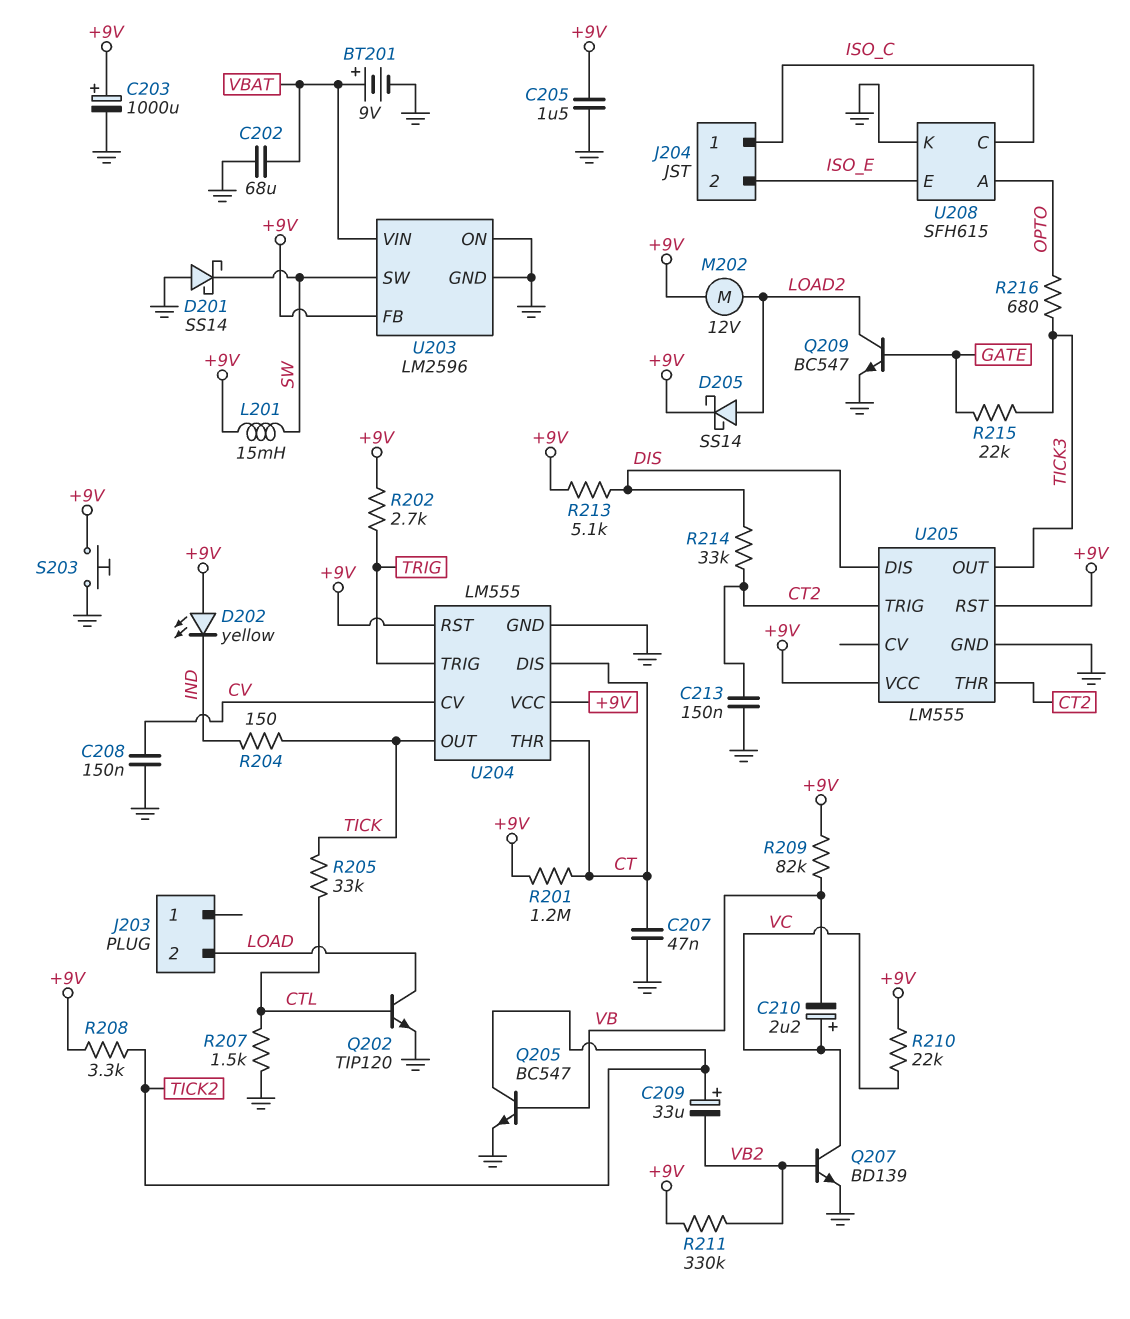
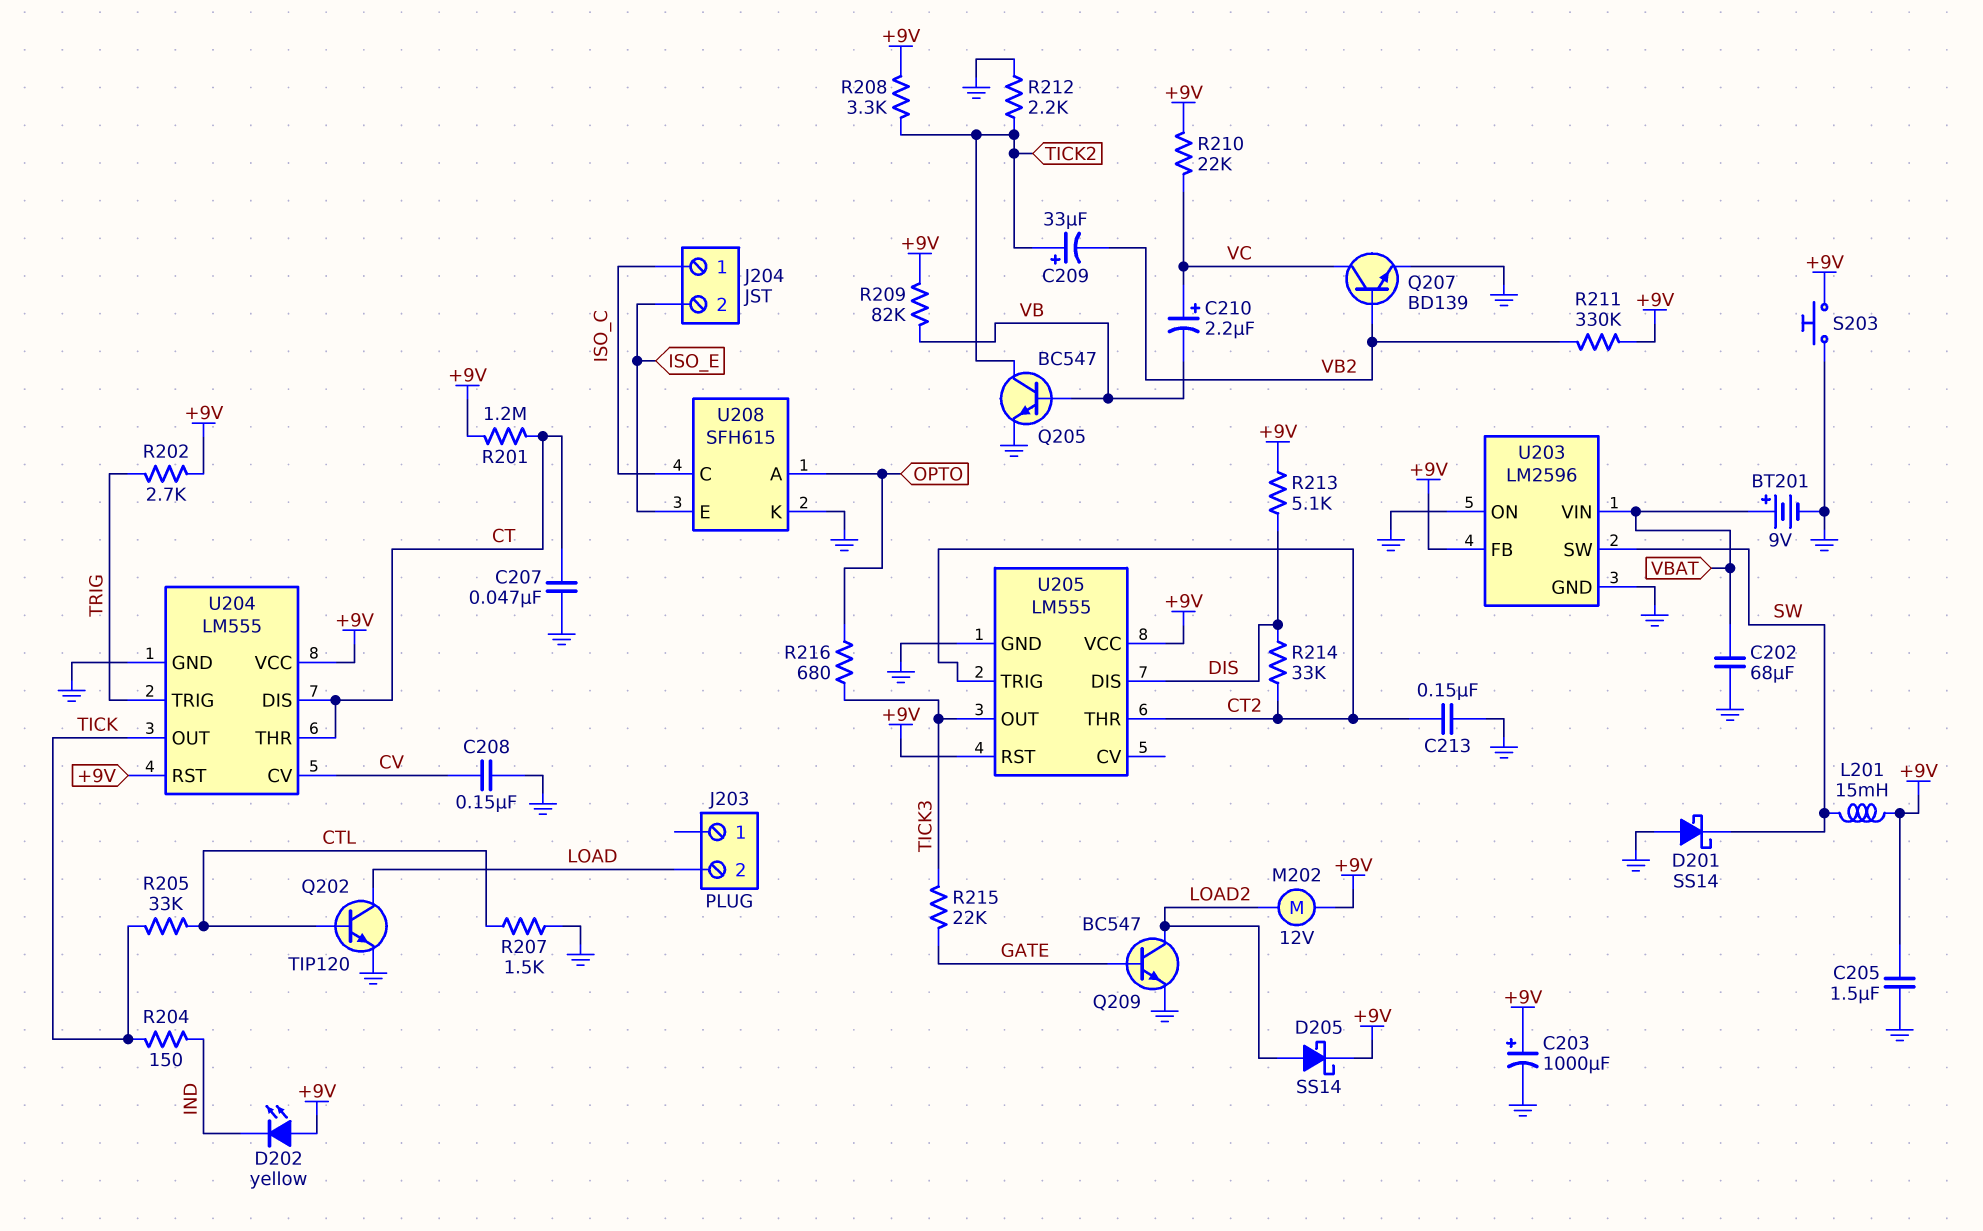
R212: none -> 2.2k (GND, TICK2)

